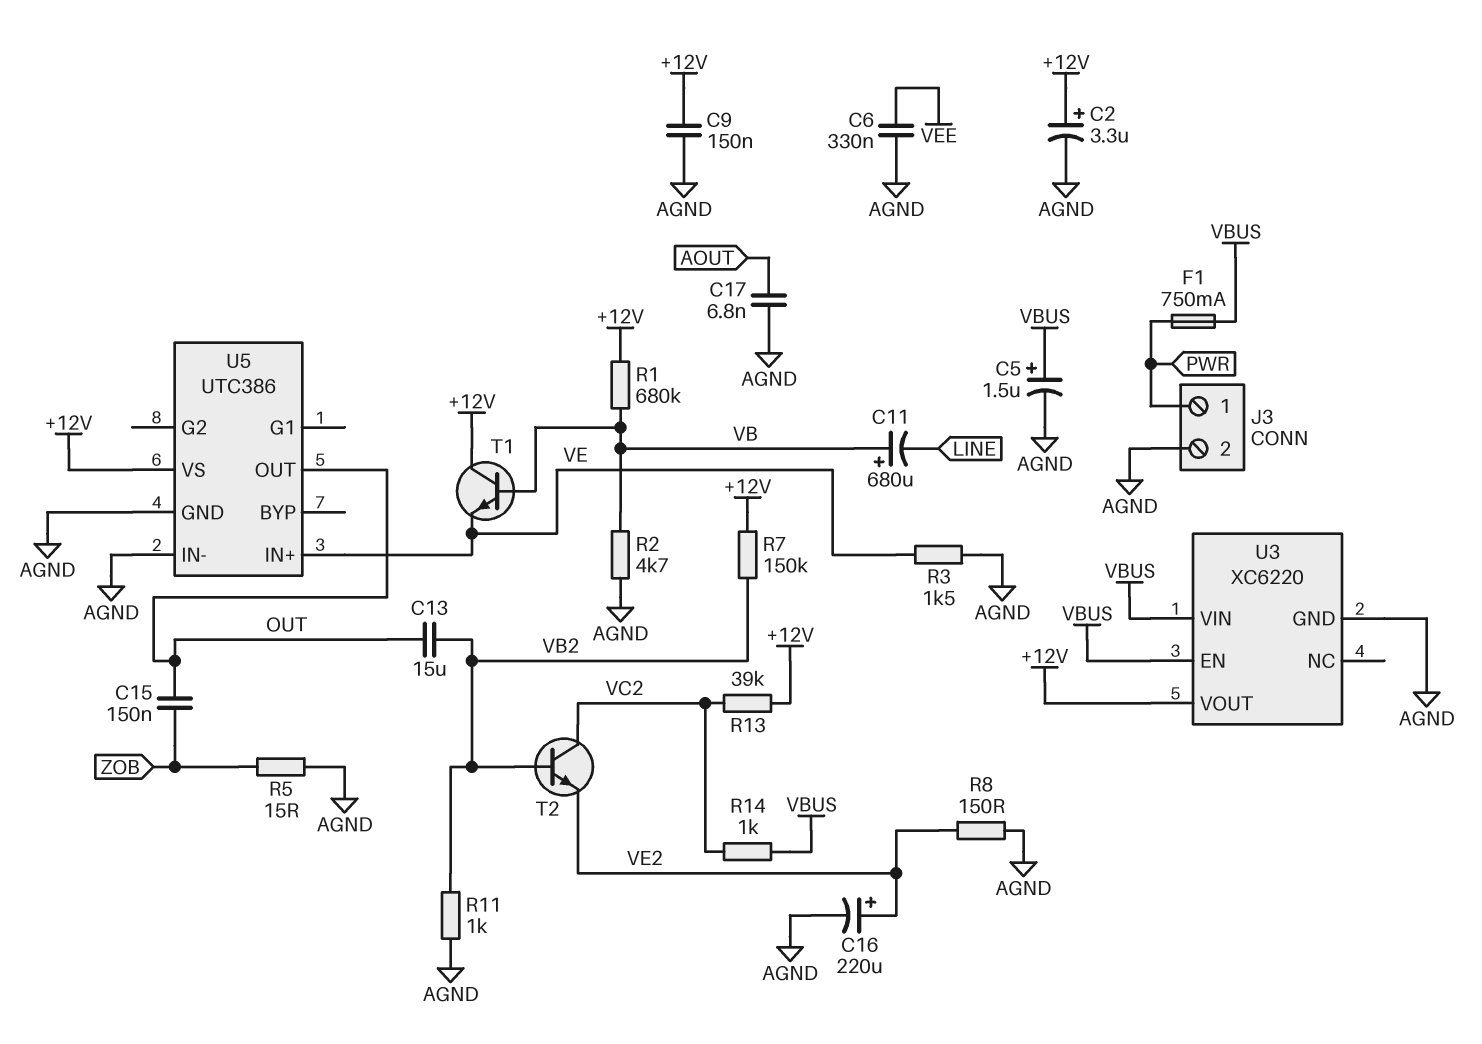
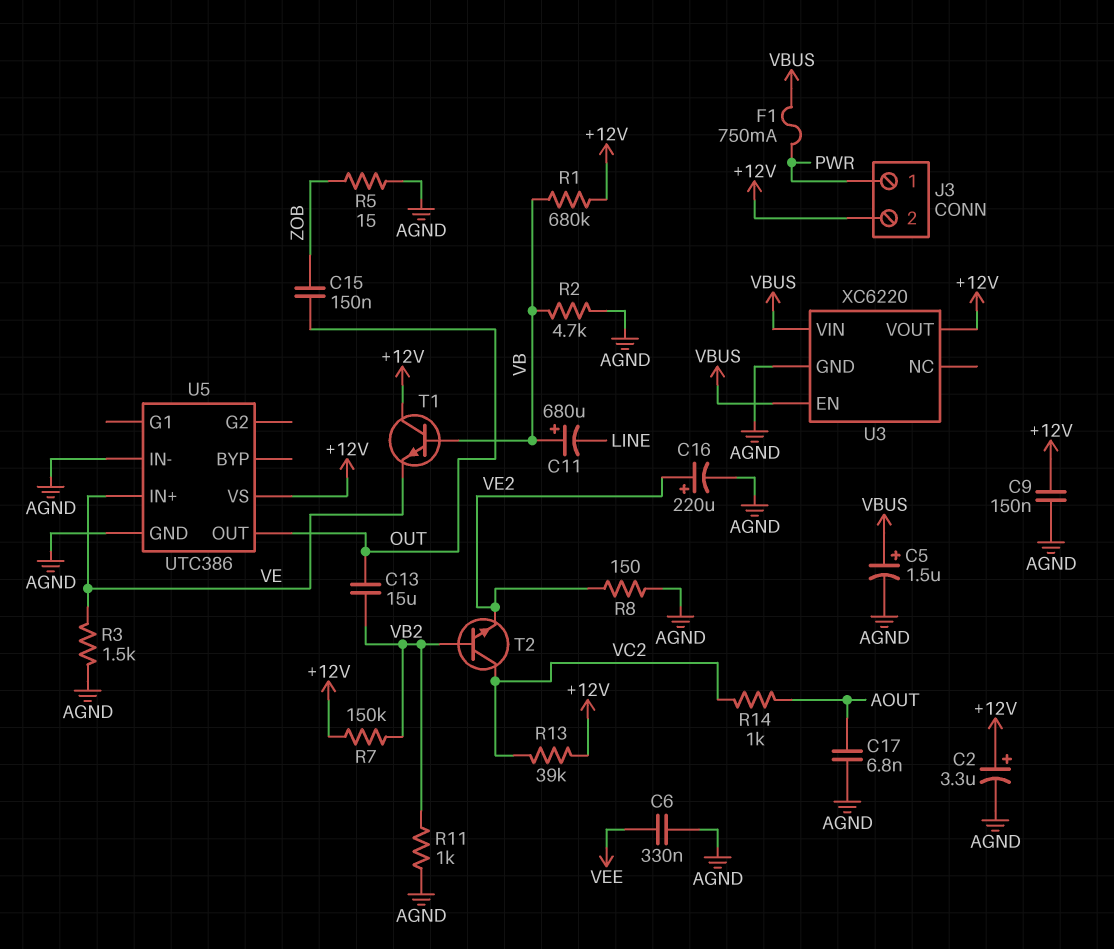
J3 pin 2: AGND -> +12V
R14: 1k (VBUS, VC2) -> 1k (AOUT, VC2)

